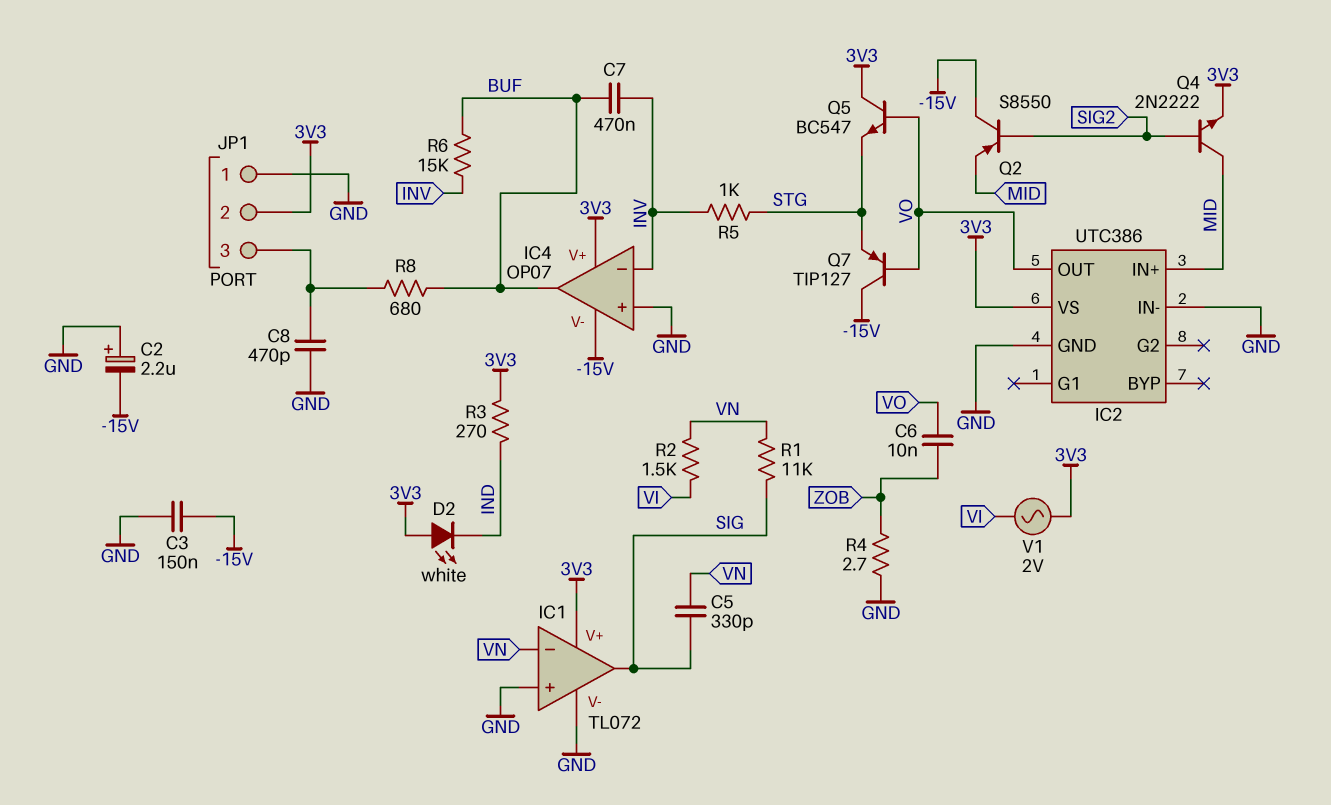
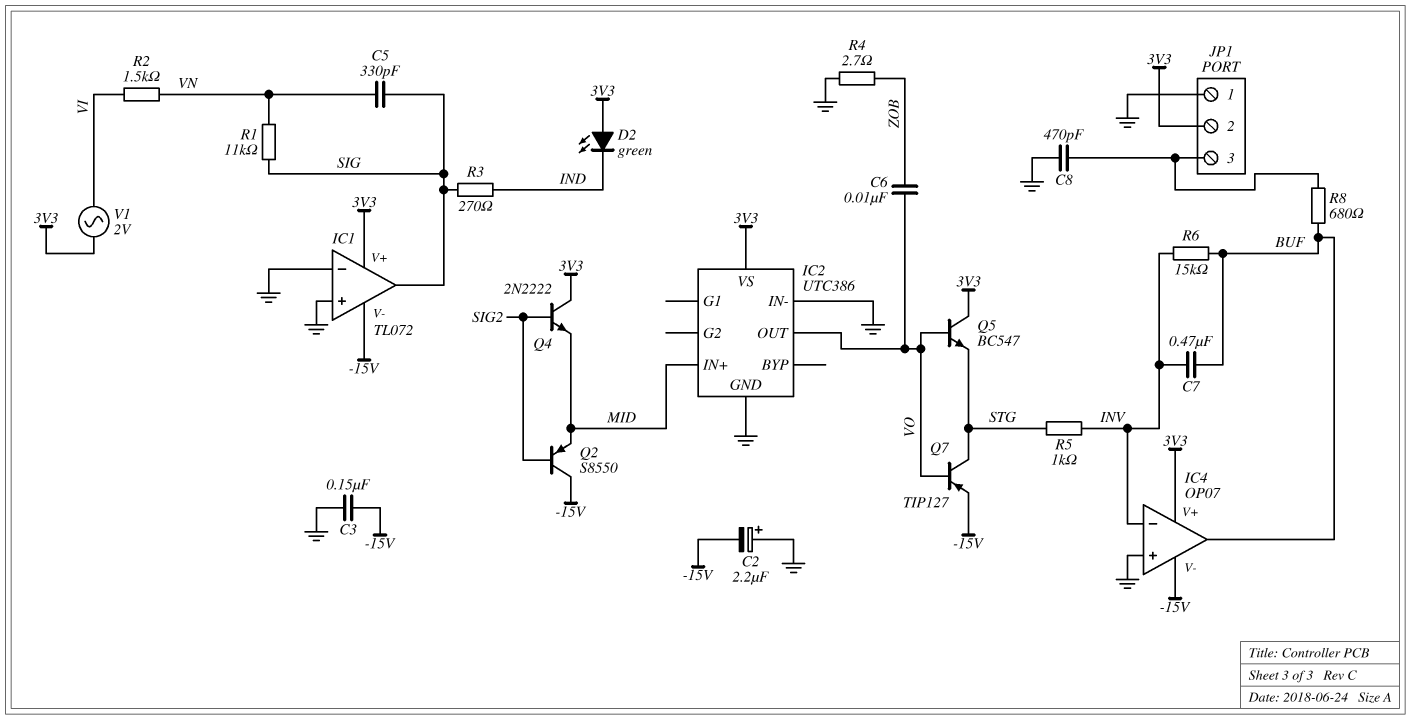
D2: LED white (A 3V3, K IND) -> LED green (A 3V3, K IND)
IC1 pin V-: GND -> -15V
IC1 pin in-: VN -> GND
Q4: NPN 2N2222 (B SIG2, C MID, E 3V3) -> NPN 2N2222 (B SIG2, C 3V3, E MID)
Q7: PNP TIP127 (B VO, C -15V, E STG) -> PNP TIP127 (B VO, C STG, E -15V)
R3: 270 (3V3, IND) -> 270 (IND, SIG)

